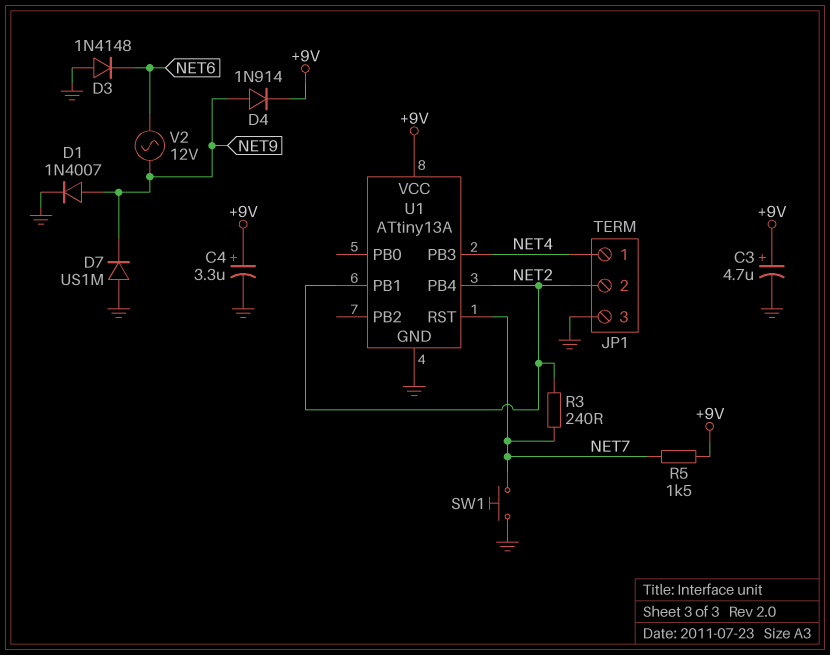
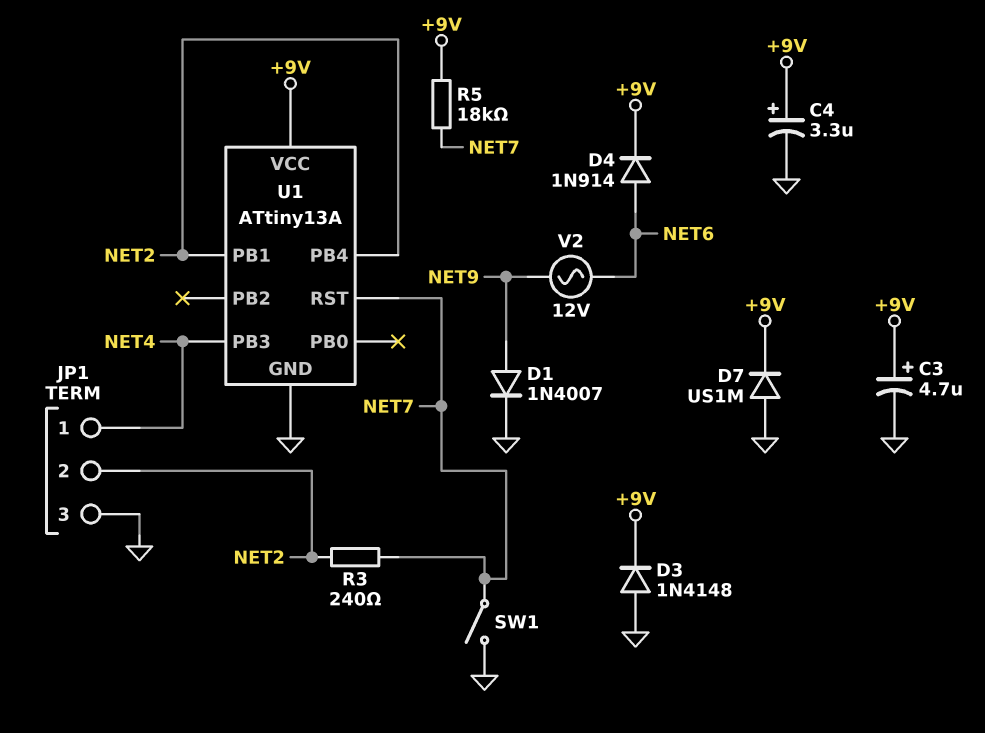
D3: diode 1N4148 (A GND, K NET6) -> diode 1N4148 (A GND, K +9V)
D4: diode 1N914 (A NET9, K +9V) -> diode 1N914 (A NET6, K +9V)
D7: diode US1M (A GND, K NET9) -> diode US1M (A GND, K +9V)
R5: 1.5k (+9V, NET7) -> 18k (+9V, NET7)
SW1: button (GND, NET7) -> switch (GND, NET7)

